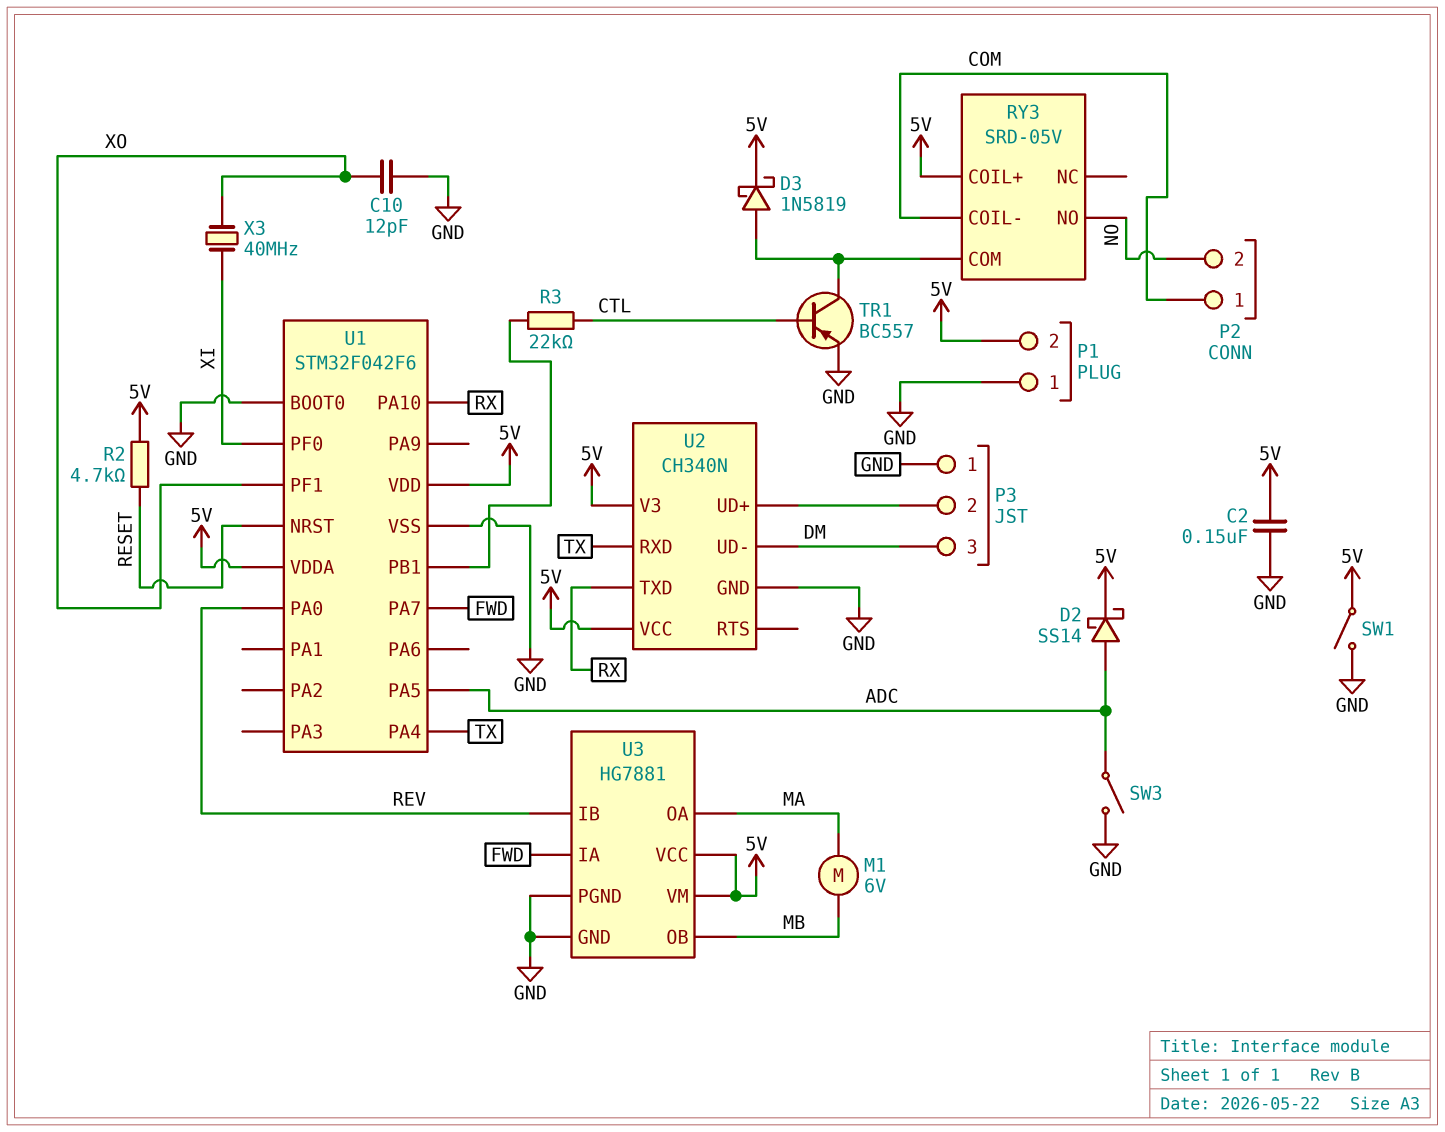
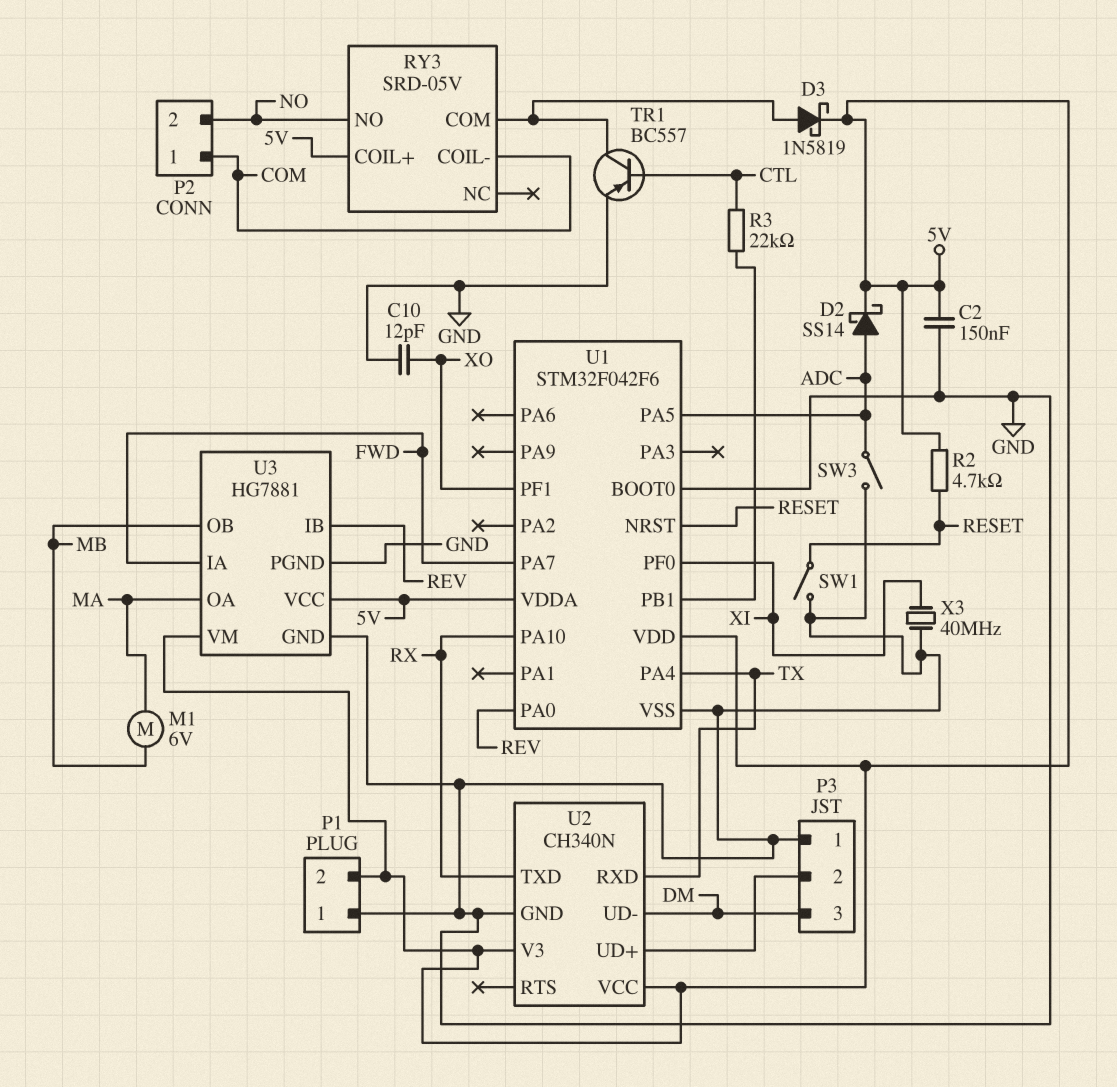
SW1: switch (5V, GND) -> switch (GND, RESET)
X3: 40MHz (XI, XO) -> 40MHz (GND, XI)

